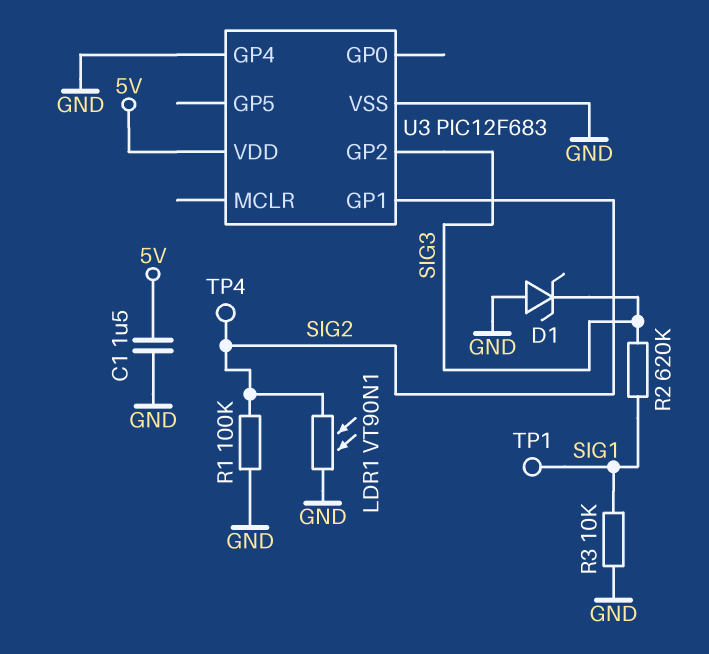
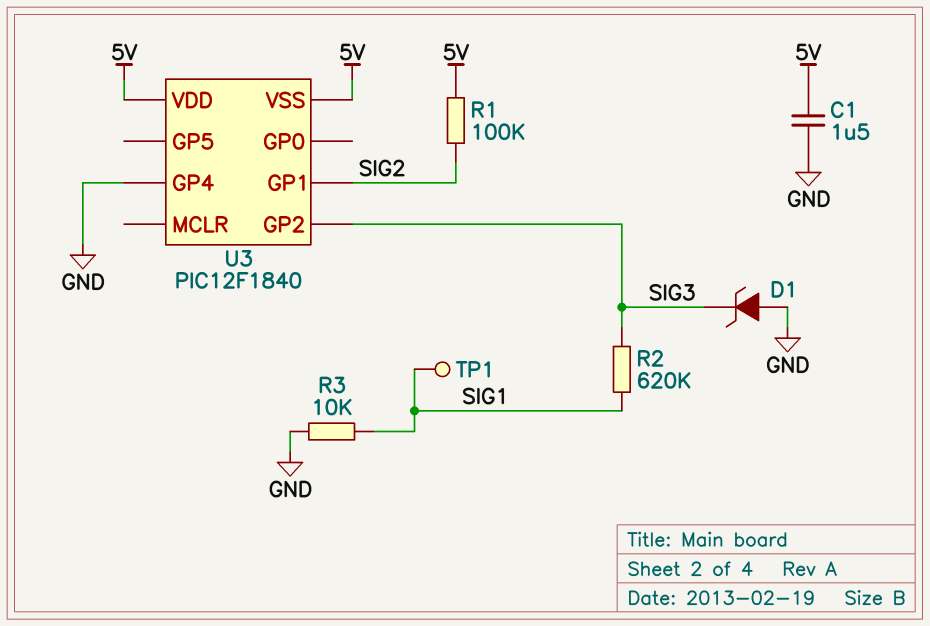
LDR1: VT90N1 (GND, SIG2) -> none
R1: 100k (GND, SIG2) -> 100k (5V, SIG2)
TP4: test point (SIG2) -> none
U3: PIC12F683 -> PIC12F1840
U3 pin VSS: GND -> 5V

